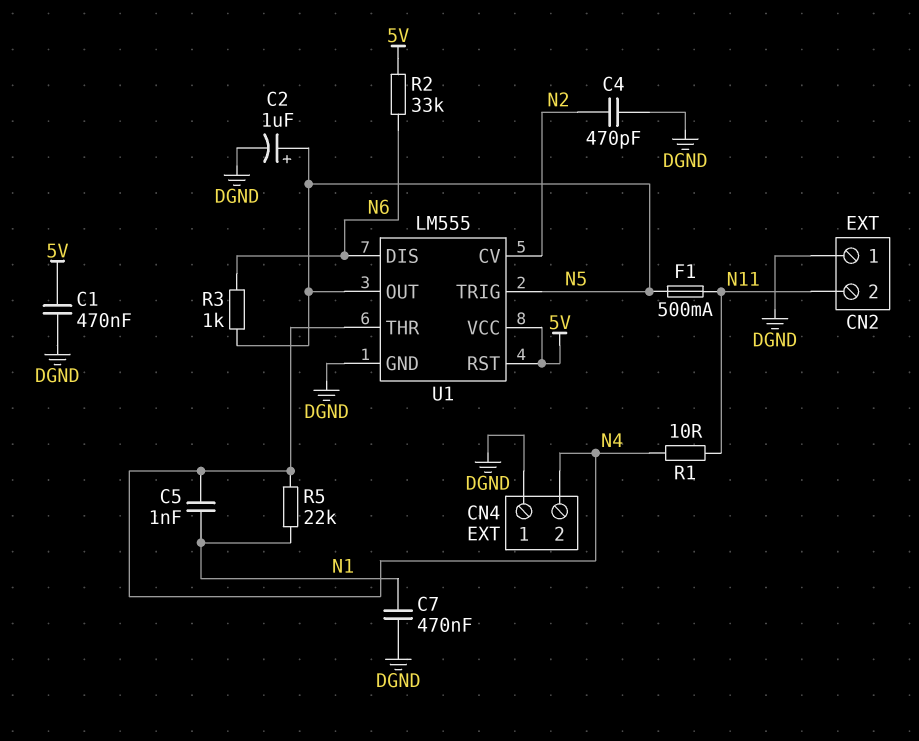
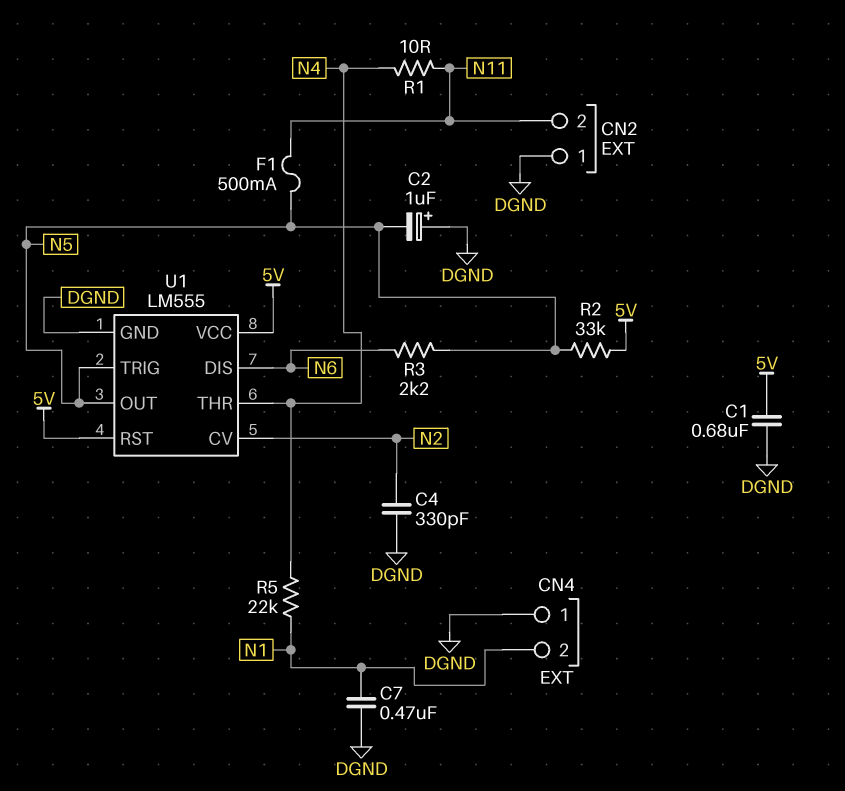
C1: 470nF (5V, DGND) -> 680nF (5V, DGND)
C2: 1uF (plus N5, minus DGND) -> 1uF (plus DGND, minus N5)
C4: 470pF (DGND, N2) -> 330pF (DGND, N2)
C5: 1nF (N1, N4) -> none
CN4 pin 2: N4 -> N1
R2: 33k (5V, N6) -> 33k (5V, N5)
R3: 1k (N5, N6) -> 2.2k (N5, N6)

